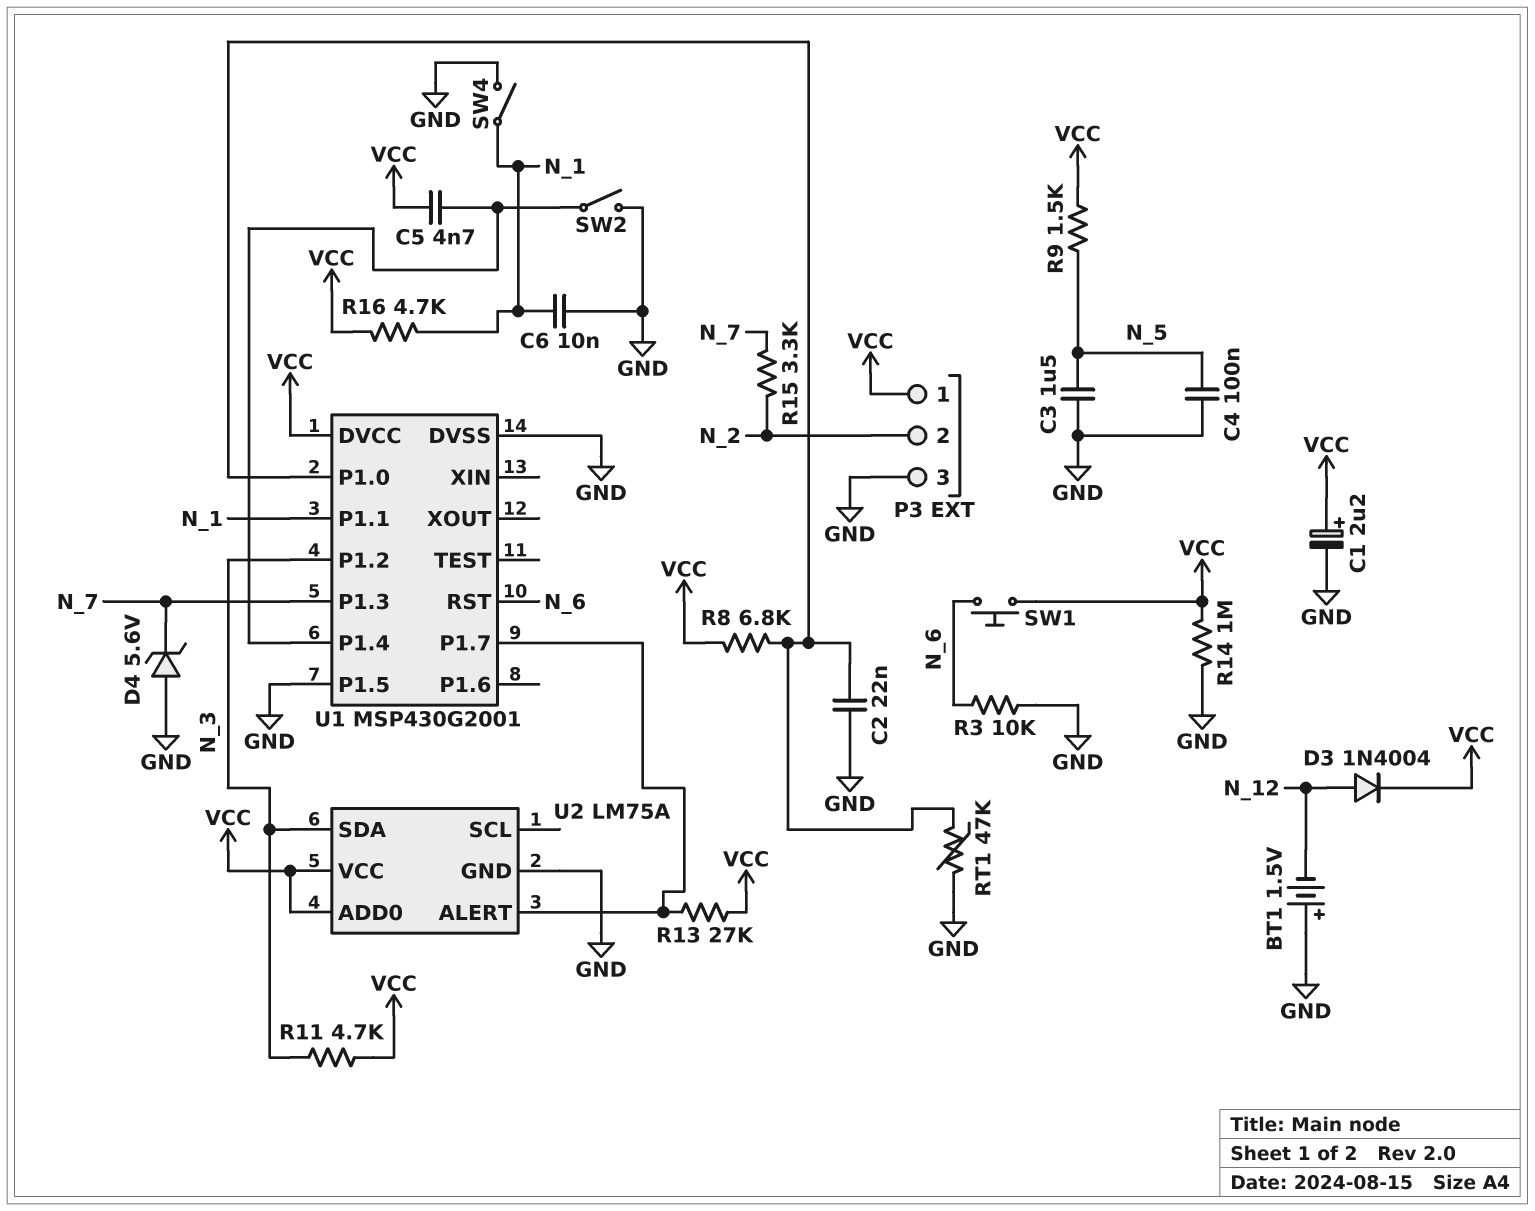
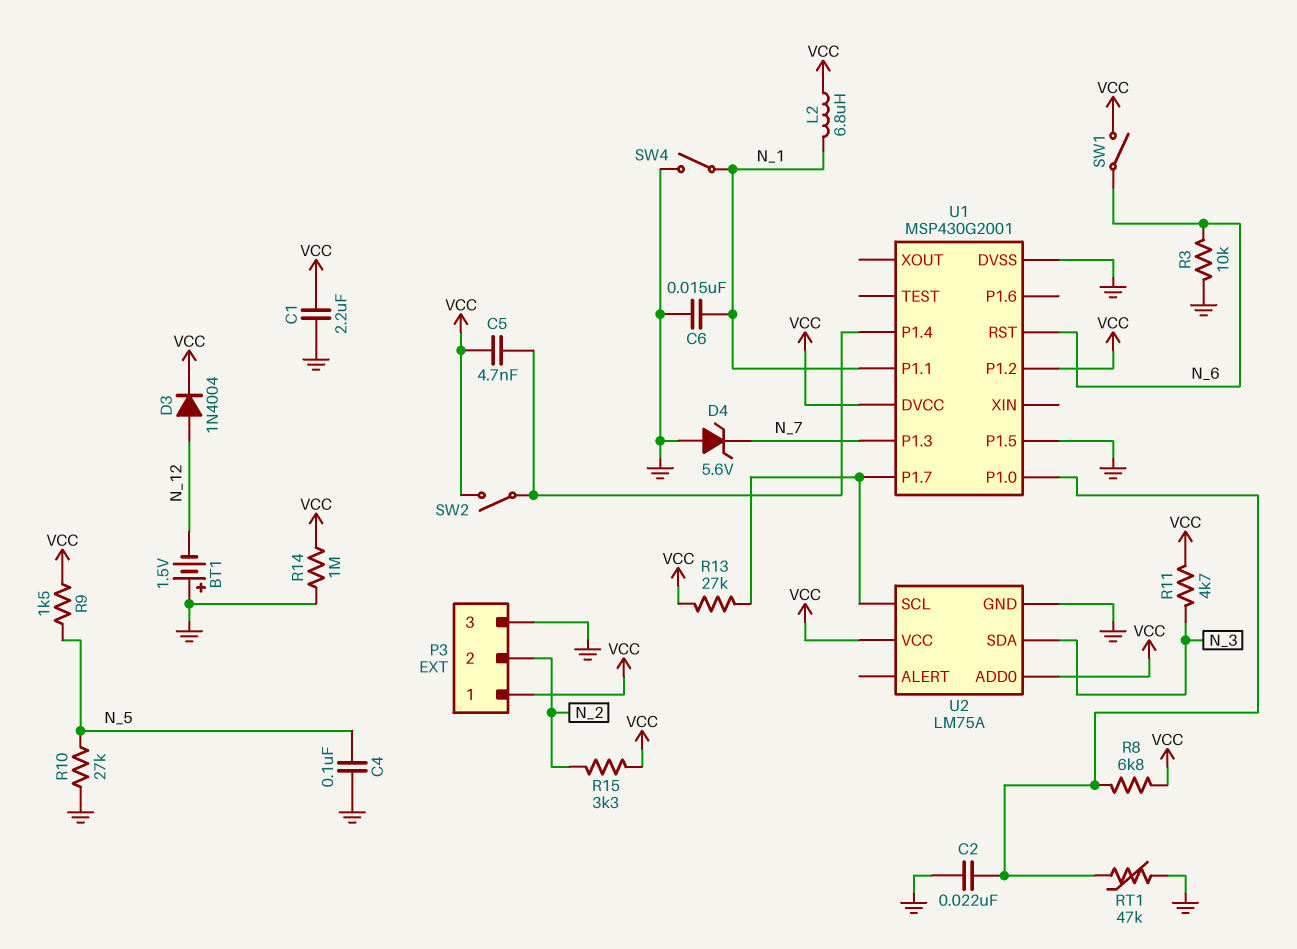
C1: 2.2uF (plus VCC, minus GND) -> 2.2uF (GND, VCC)
C3: 1.5uF (GND, N_5) -> none
C6: 10nF (GND, N_1) -> 15nF (GND, N_1)
L2: none -> 6.8uH (N_1, VCC)
R10: none -> 27k (GND, N_5)
R15: 3.3k (N_2, N_7) -> 3.3k (N_2, VCC)
R16: 4.7k (N_1, VCC) -> none
SW1: button (N_6, VCC) -> switch (N_6, VCC)
SW2: switch (GND, U1/P1.4) -> switch (U1/P1.4, VCC)
U1 pin P1.2: N_3 -> VCC
U2 pin ALERT: U1/P1.7 -> none
U2 pin SCL: none -> U1/P1.7

